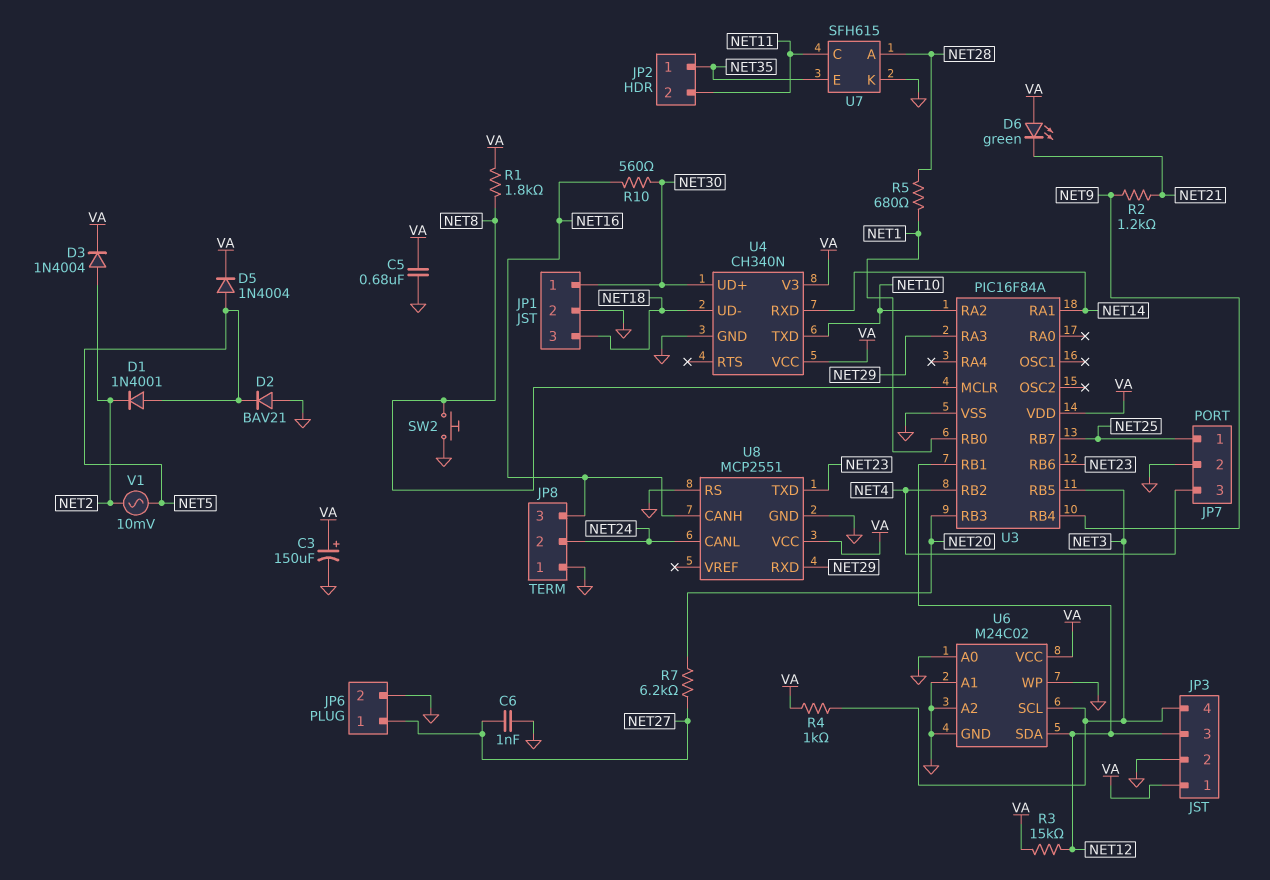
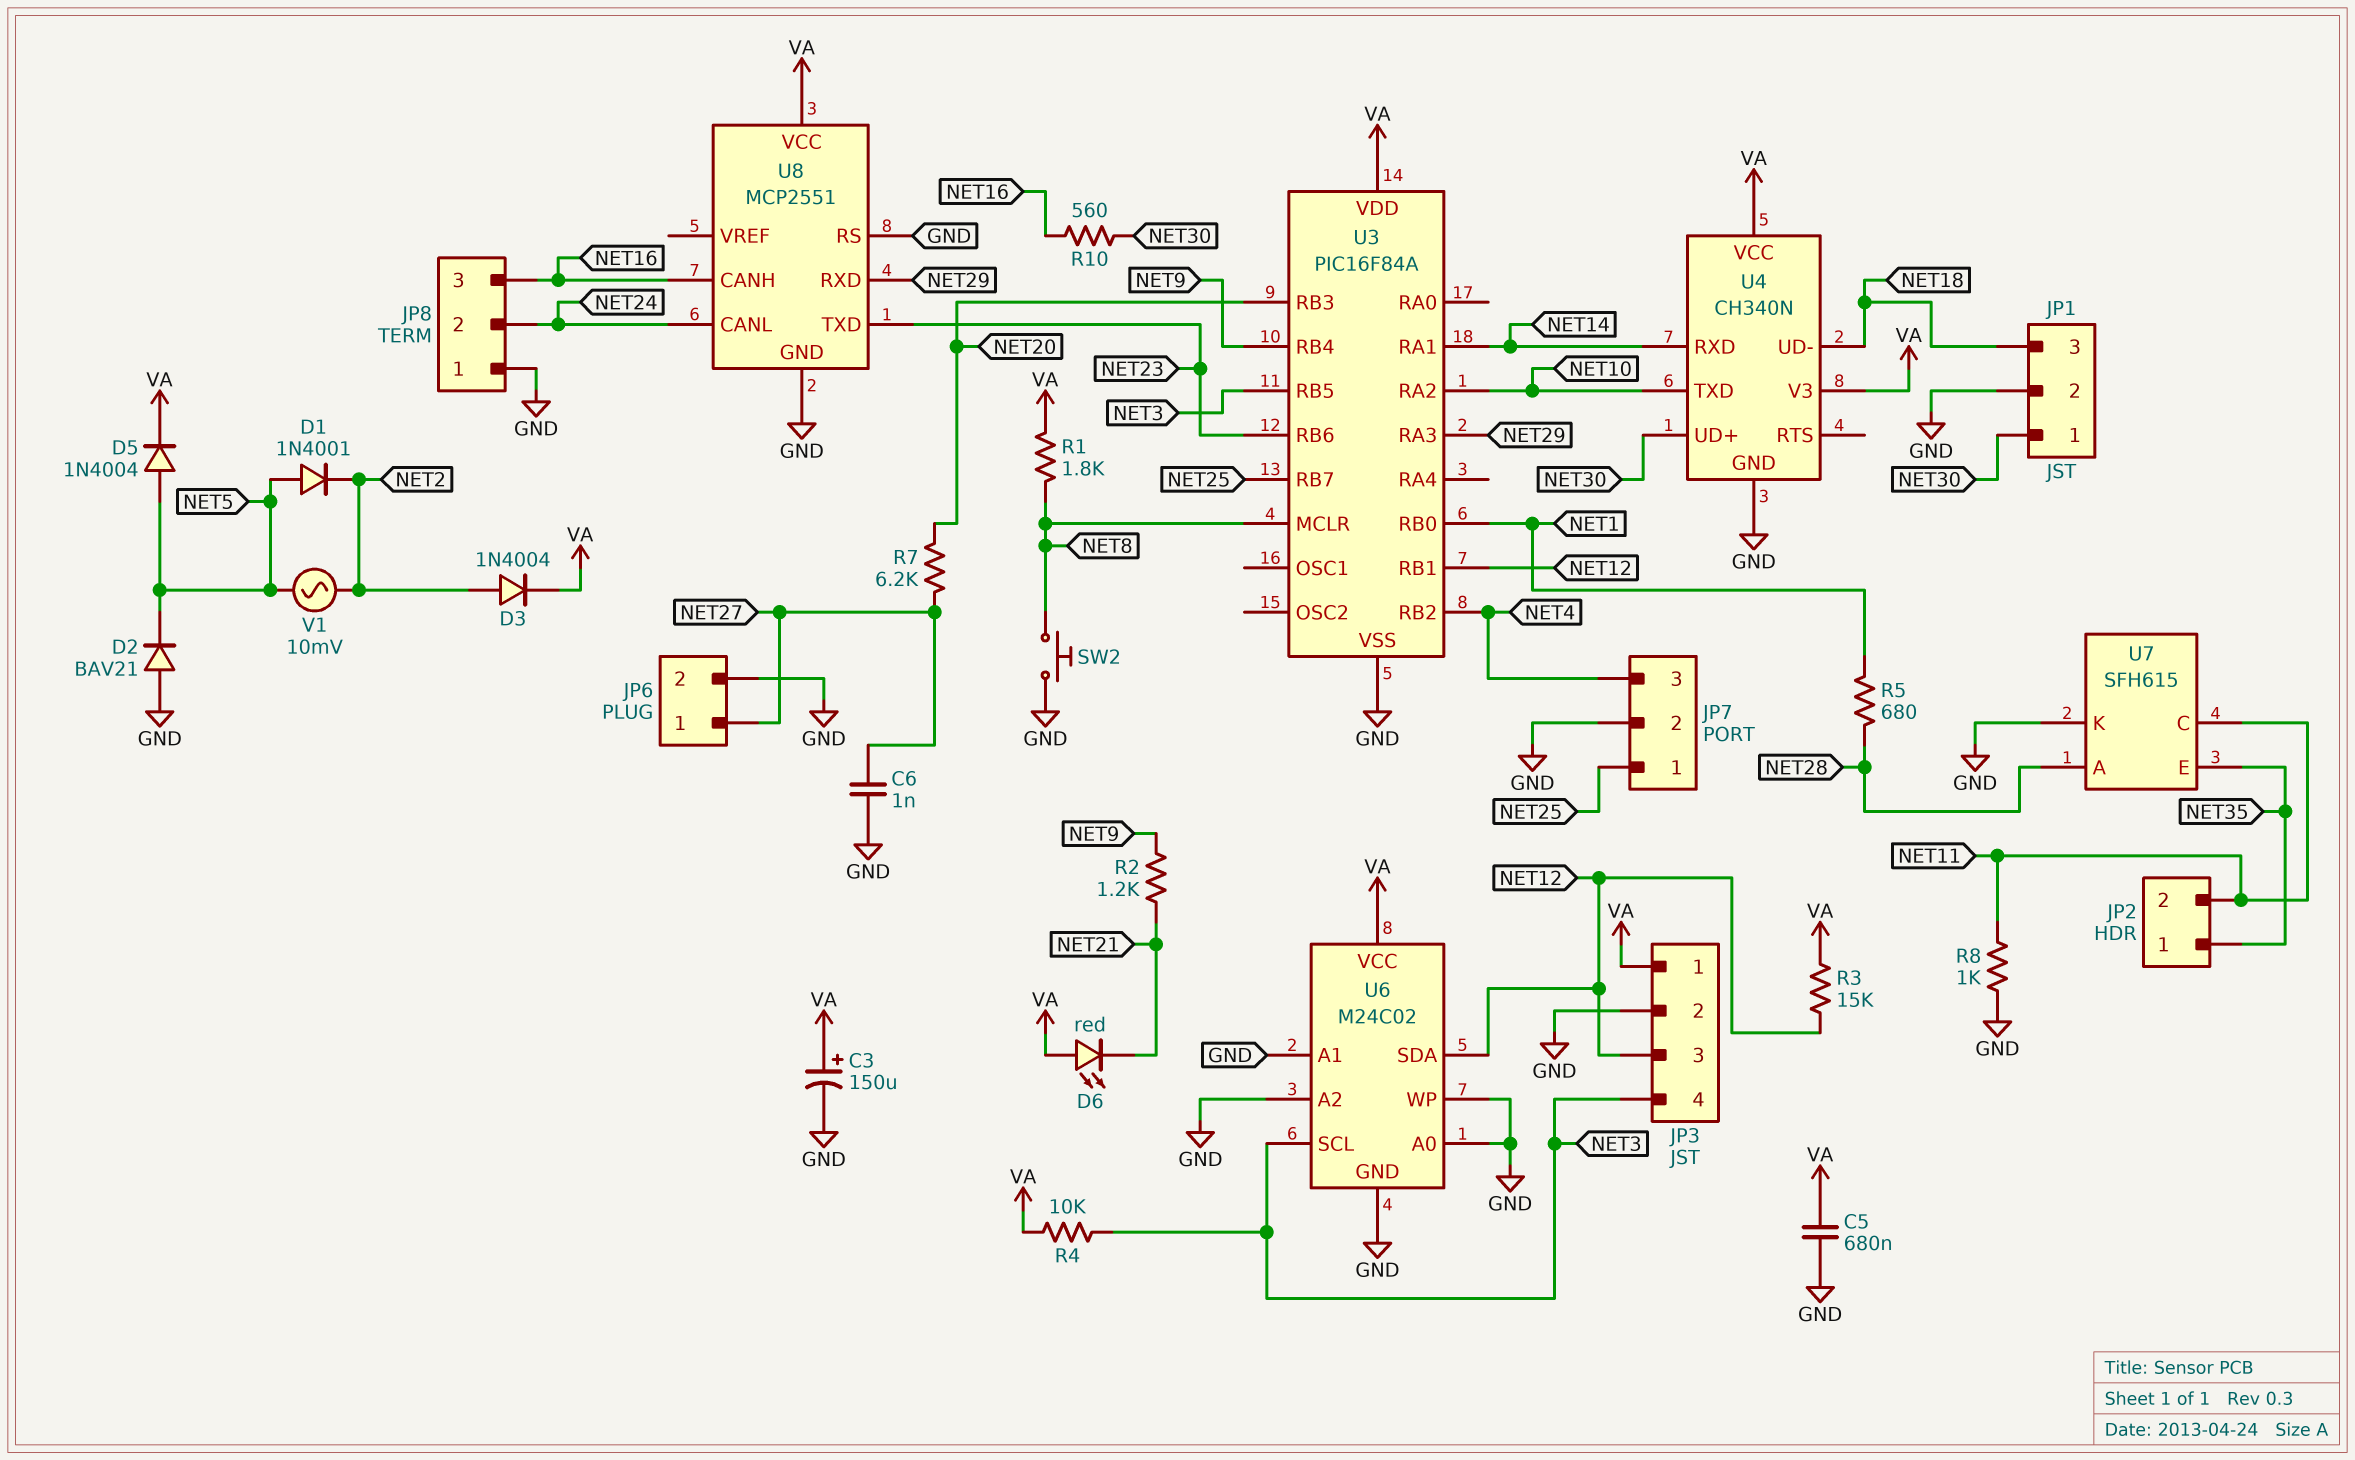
D6: LED green (A VA, K NET21) -> LED red (A VA, K NET21)
R4: 1k (NET3, VA) -> 10k (NET3, VA)
R8: none -> 1k (GND, NET11)

